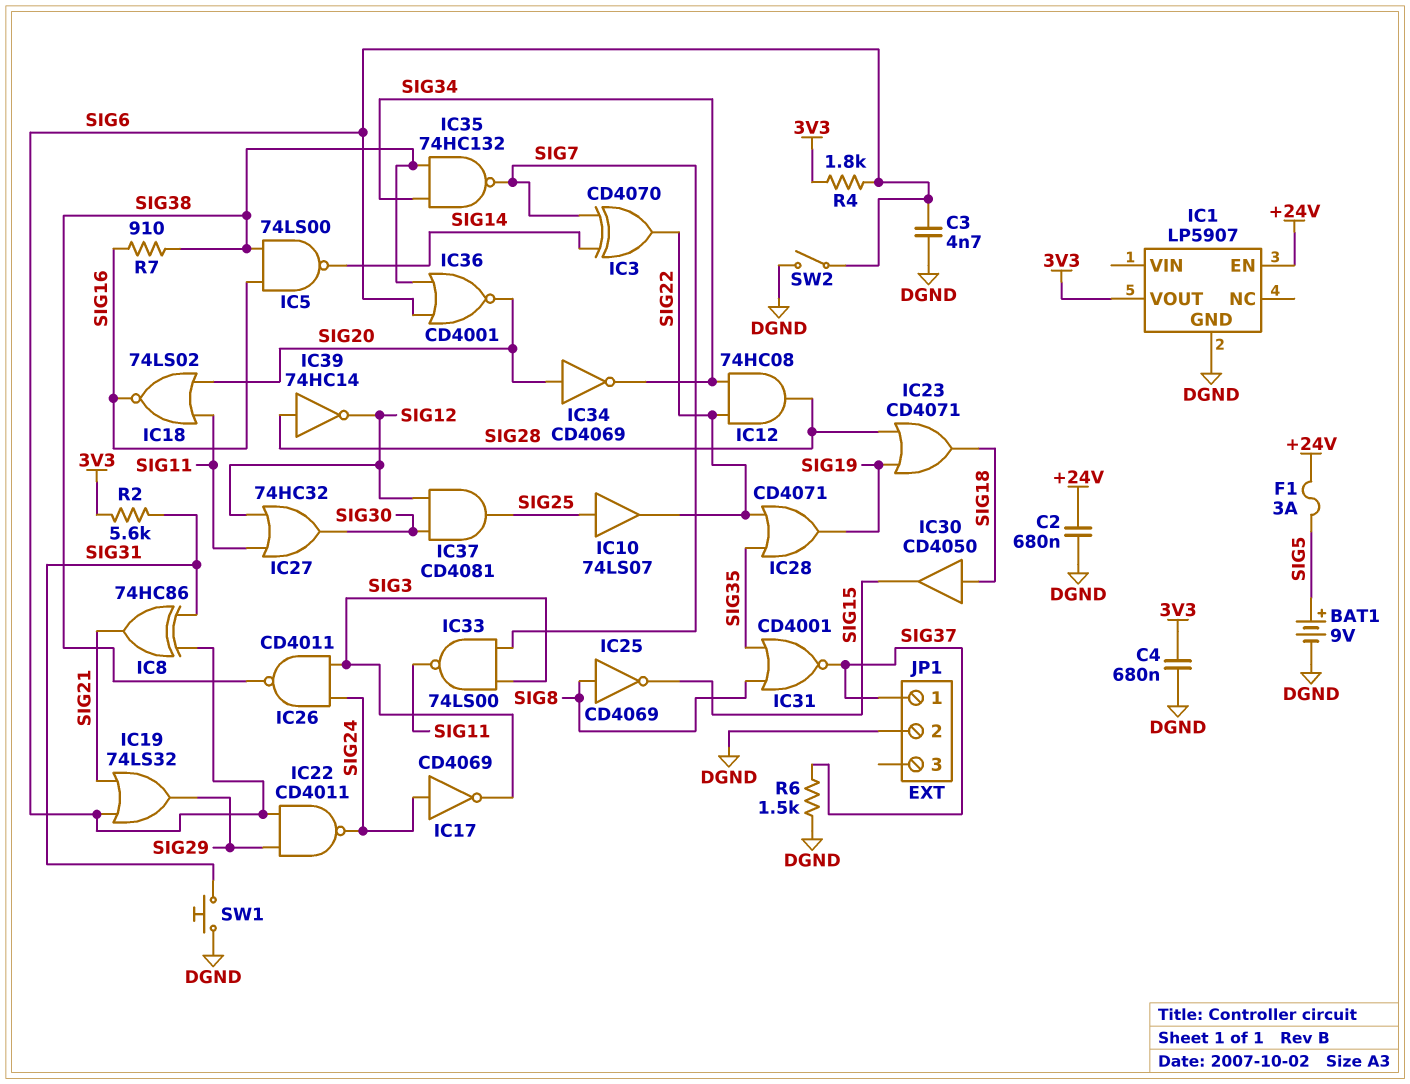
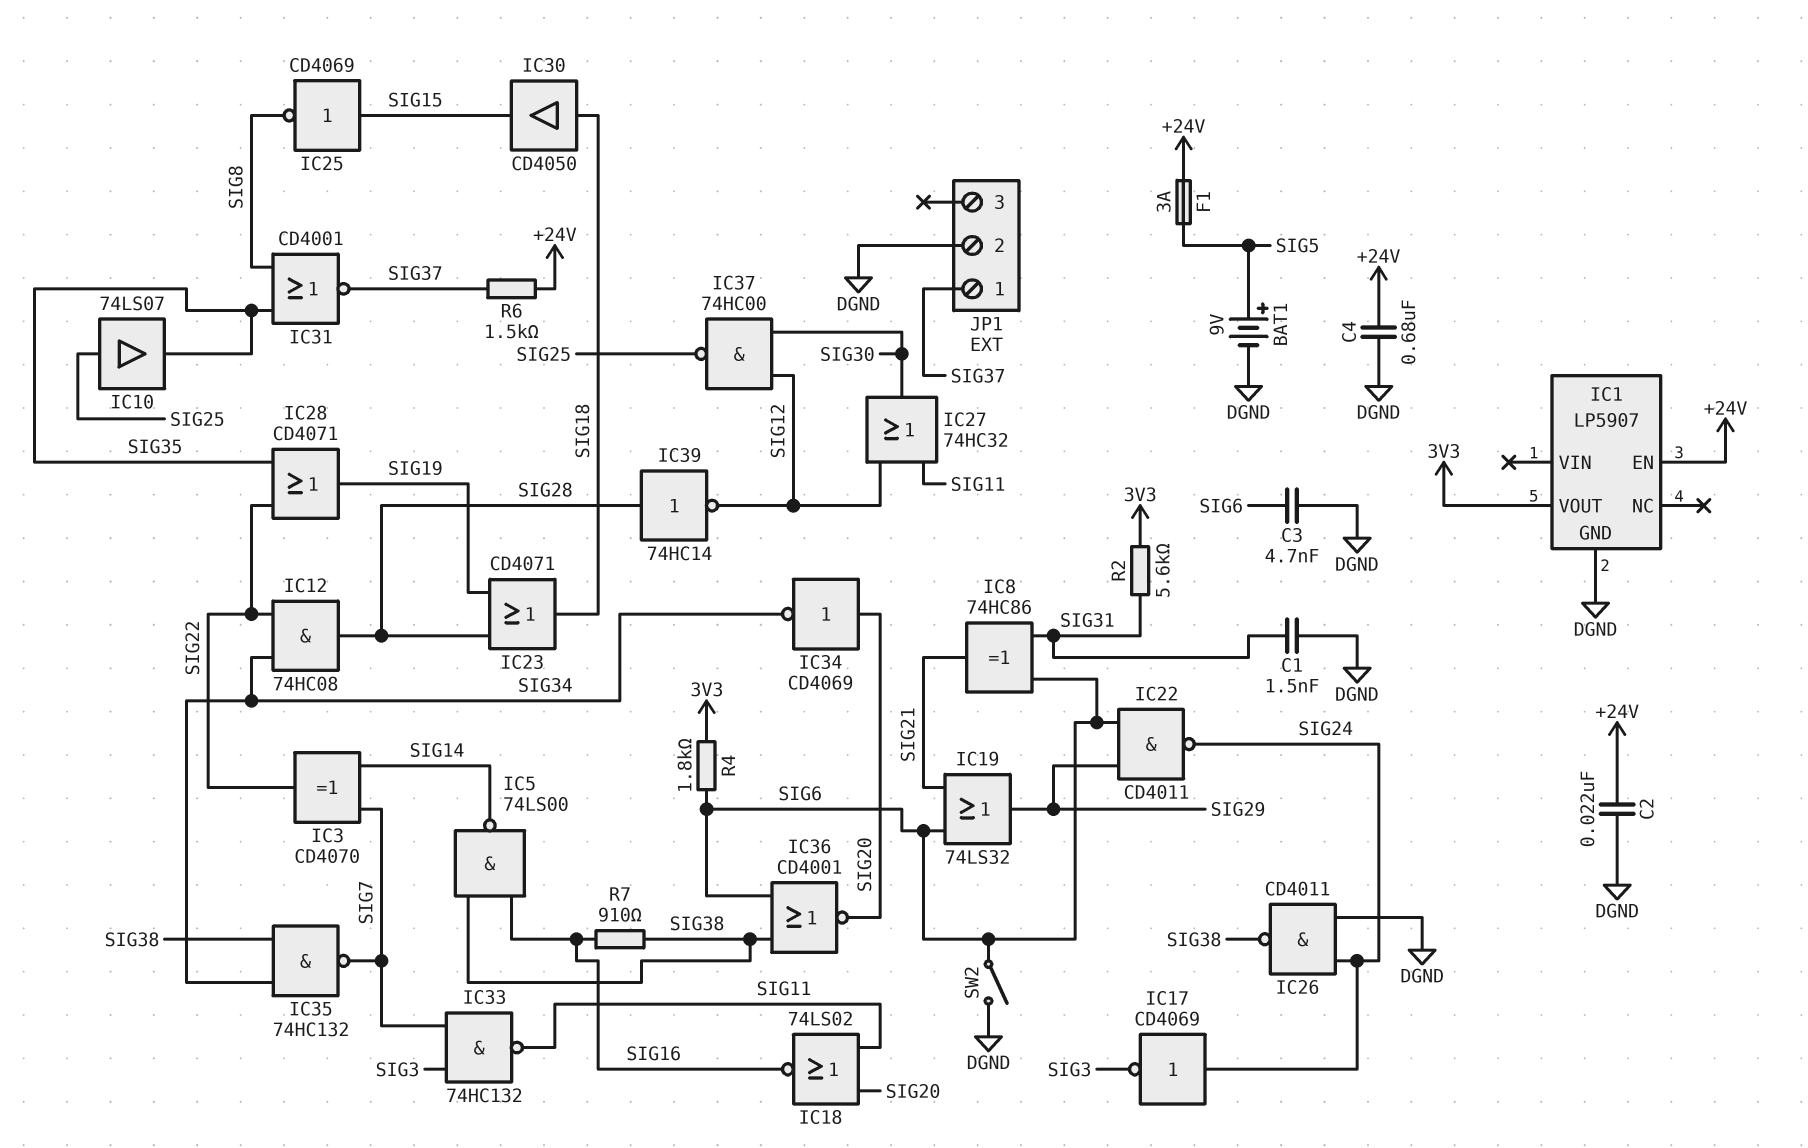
C1: none -> 1.5nF (DGND, SIG31)
C2: 680nF (+24V, DGND) -> 22nF (+24V, DGND)
C4: 680nF (3V3, DGND) -> 680nF (+24V, DGND)
IC10: buffer 74LS07 (in SIG25, out SIG22) -> buffer 74LS07 (in SIG25, out SIG35)
IC25: NOT CD4069 (in SIG8, out SIG15) -> NOT CD4069 (in SIG15, out SIG8)
IC26: NAND CD4011 (in SIG3, in SIG24, out SIG38) -> NAND CD4011 (in DGND, in SIG24, out SIG38)
IC33: NAND 74LS00 (in SIG3, in SIG7, out SIG11) -> NAND 74HC132 (in SIG3, in SIG7, out SIG11)
IC37: AND CD4081 (in SIG12, in SIG30, out SIG25) -> NAND 74HC00 (in SIG12, in SIG30, out SIG25)
R6: 1.5k (DGND, SIG37) -> 1.5k (+24V, SIG37)
SW1: button (DGND, SIG31) -> none

